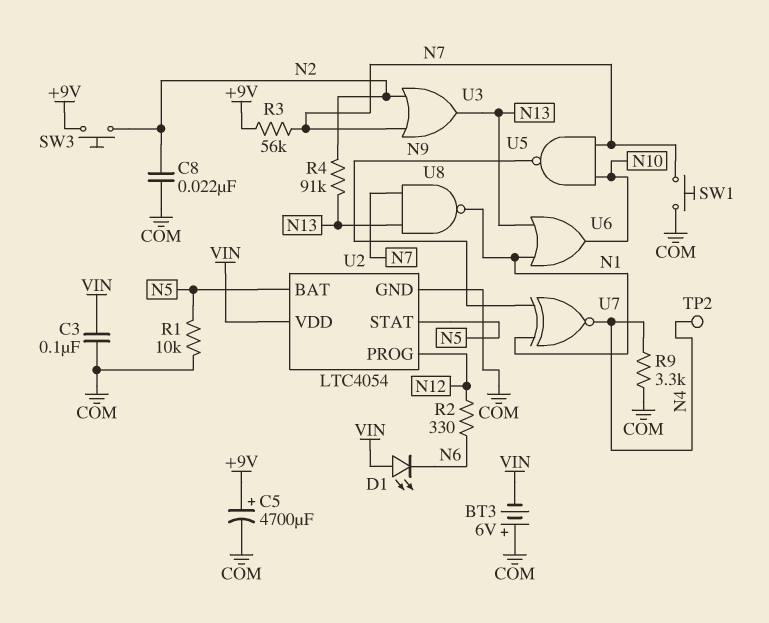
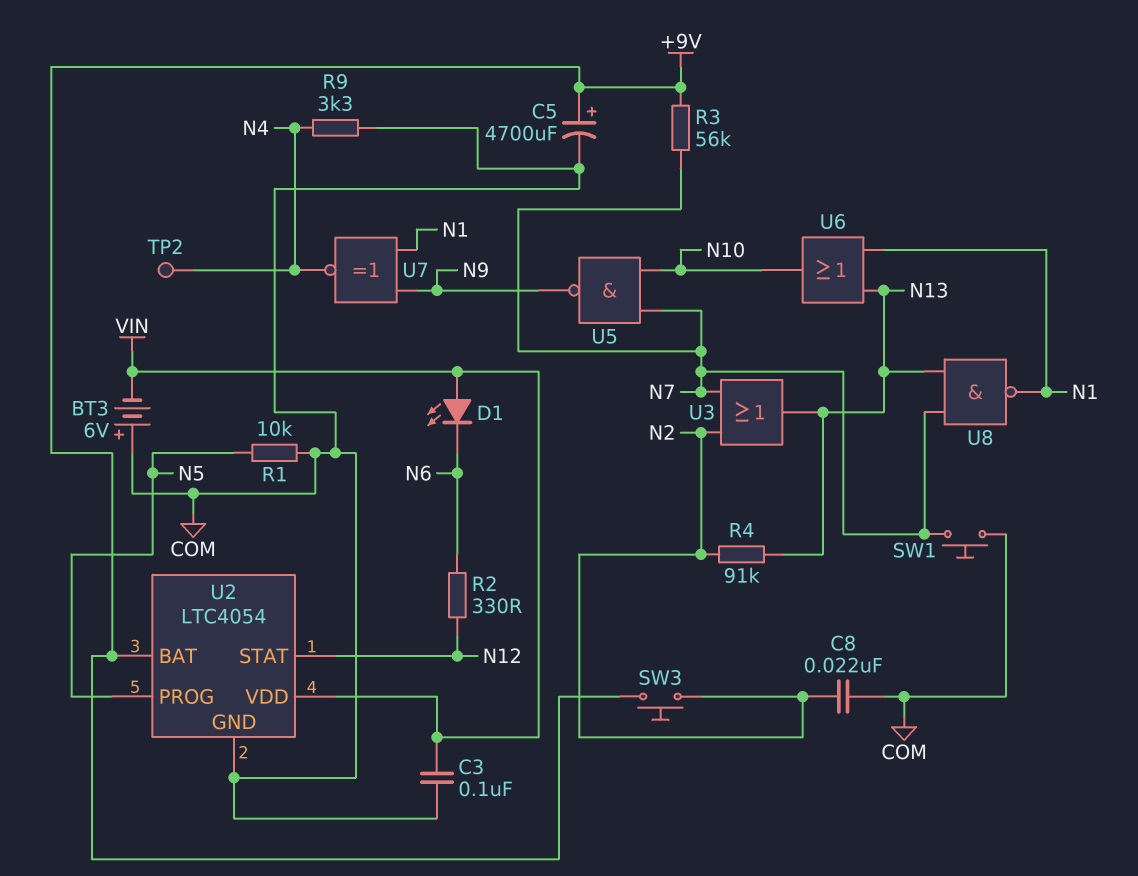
U2 pin BAT: N5 -> +9V
U2 pin PROG: N12 -> N5
U2 pin STAT: N5 -> N12

